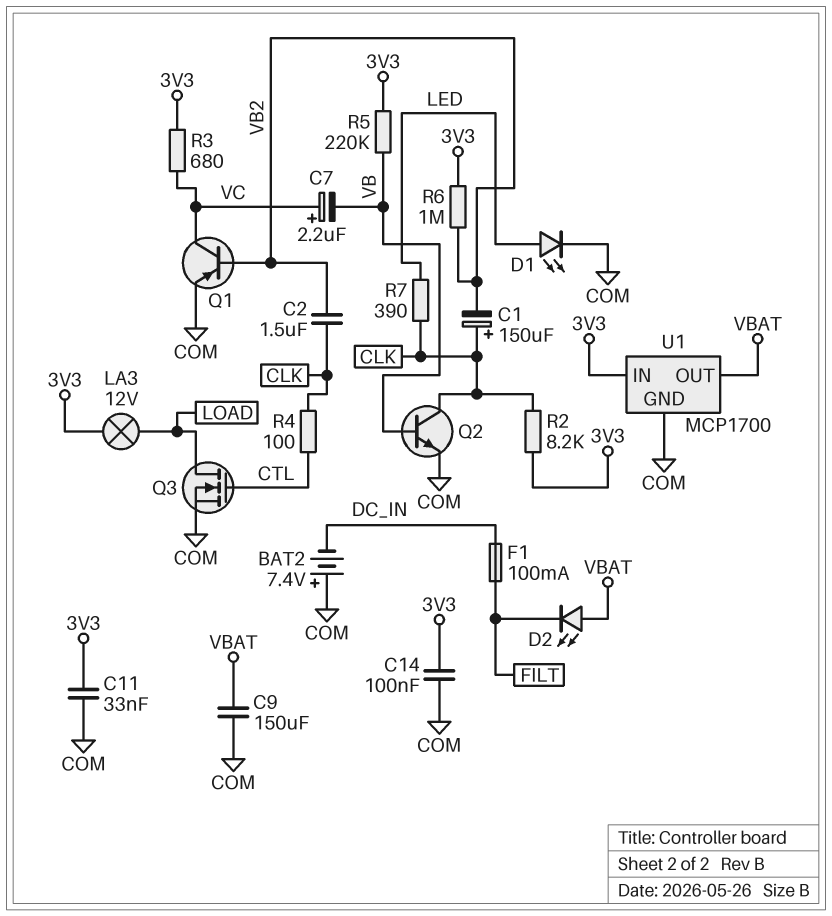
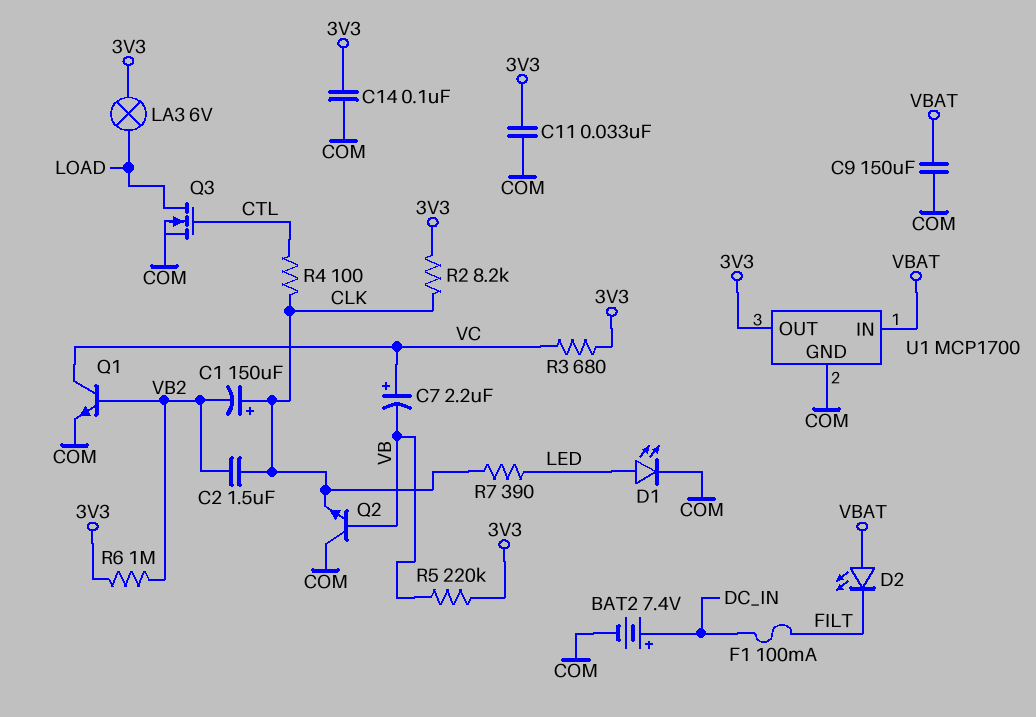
BAT2: 7.4V (plus COM, minus DC_IN) -> 7.4V (plus DC_IN, minus COM)
LA3: lamp 12V (3V3, LOAD) -> lamp 6V (3V3, LOAD)
Q1: PNP (B VB2, C VC, E COM) -> NPN (B VB2, C VC, E COM)
Q2: NPN (B VB, C CLK, E COM) -> NPN (B VB, C COM, E CLK)
U1 pin IN: 3V3 -> VBAT
U1 pin OUT: VBAT -> 3V3

